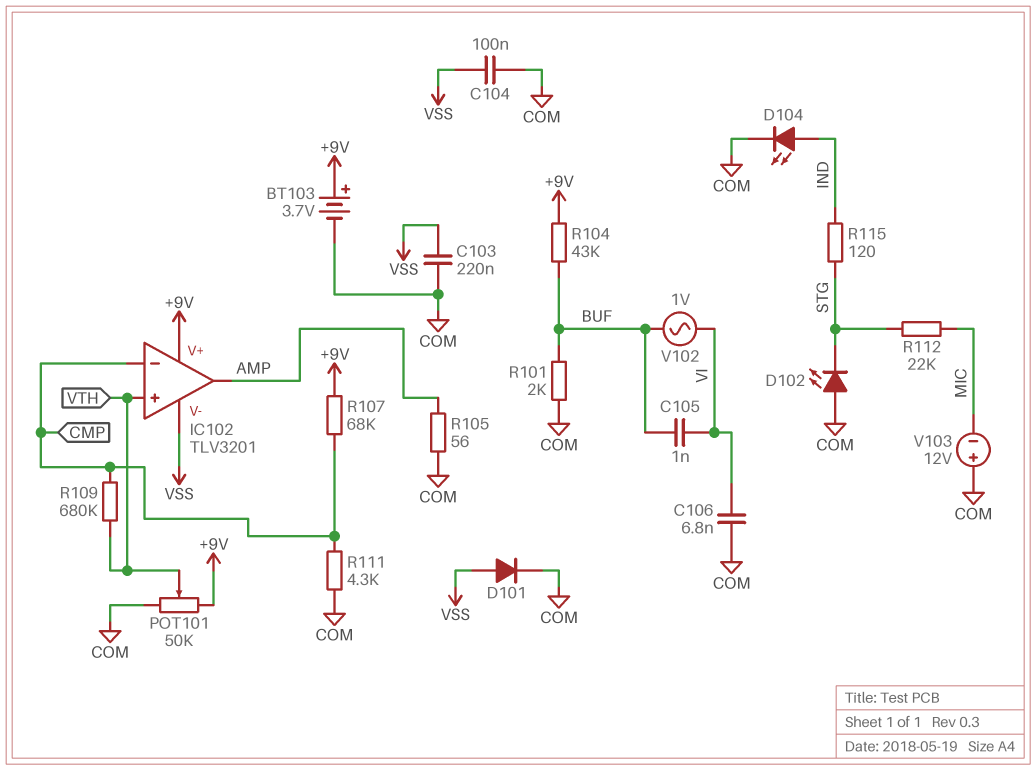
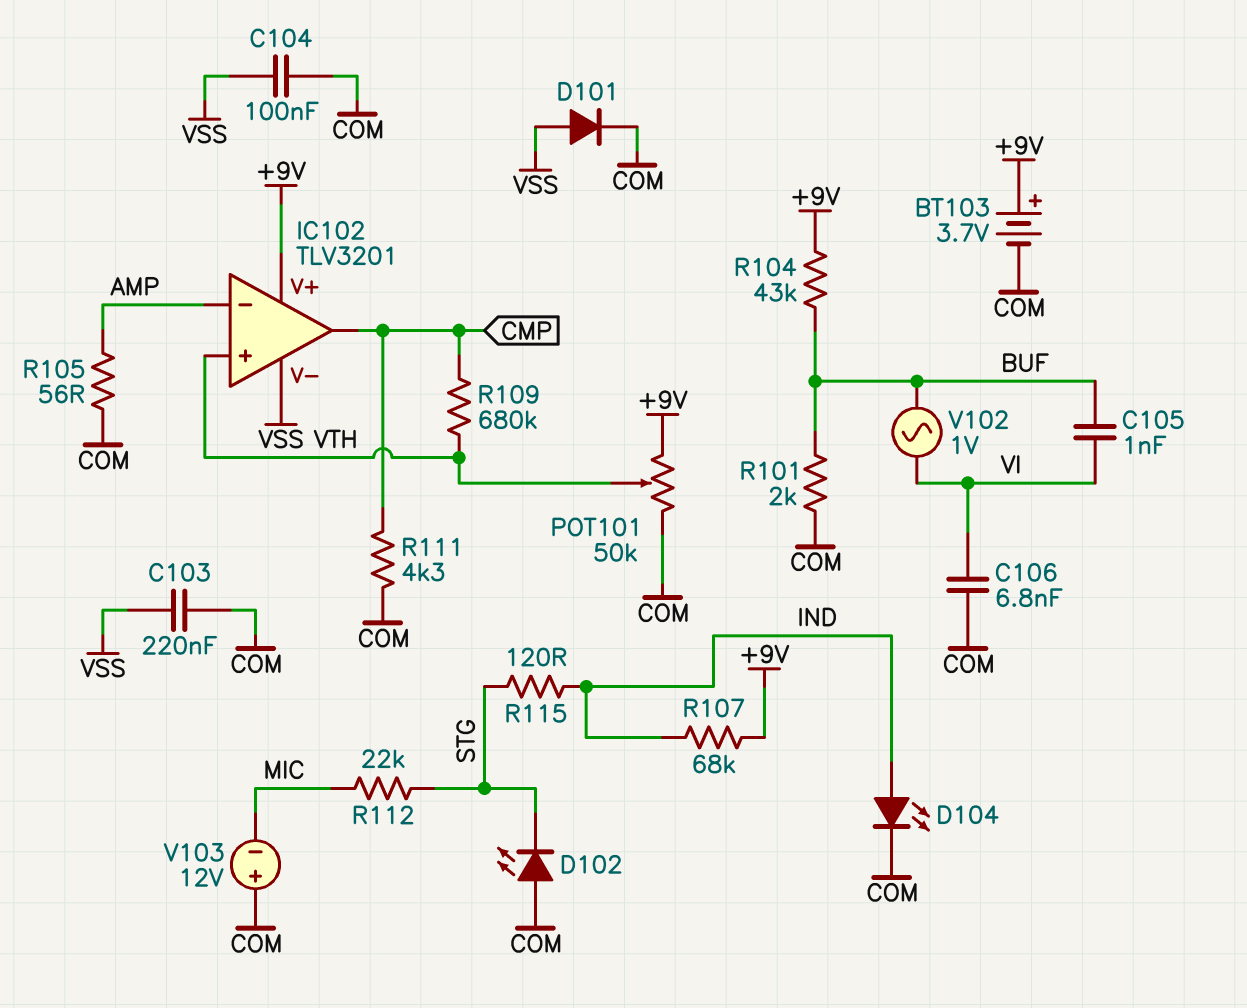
IC102 pin in-: CMP -> AMP
IC102 pin out: AMP -> CMP
R107: 68k (+9V, CMP) -> 68k (+9V, IND)

